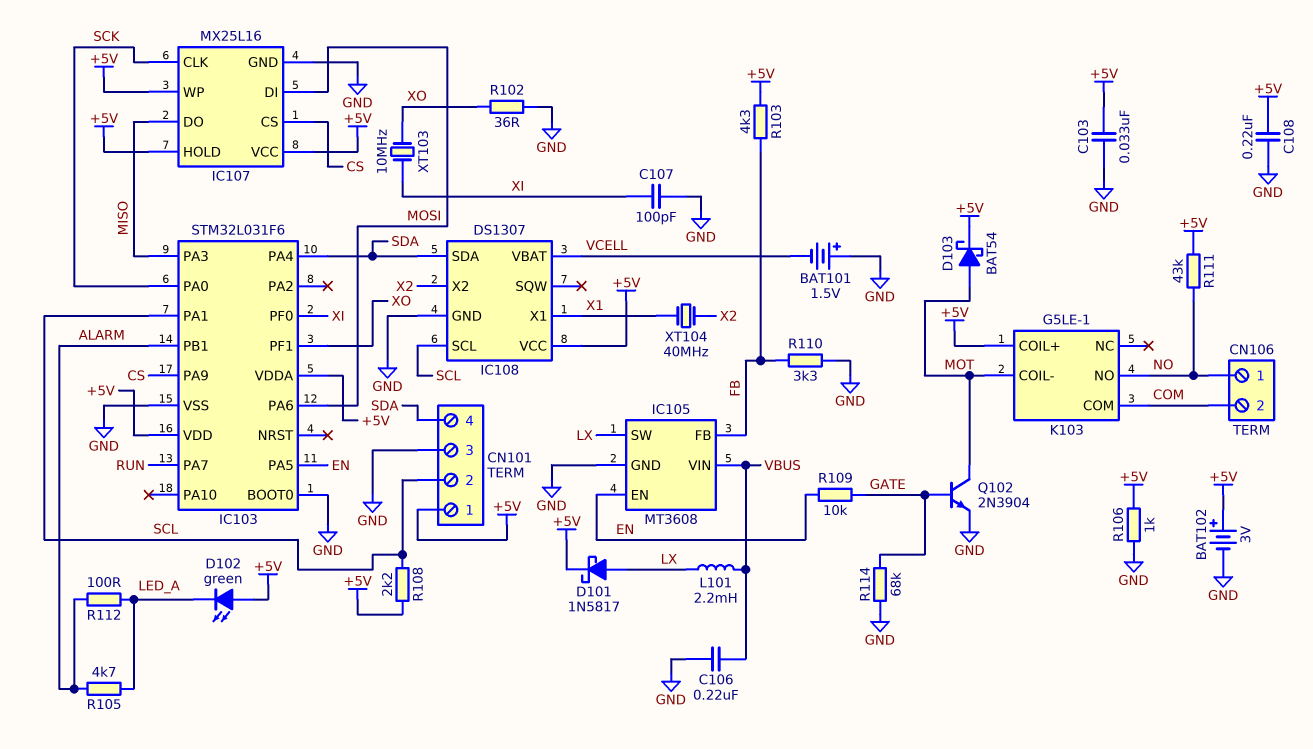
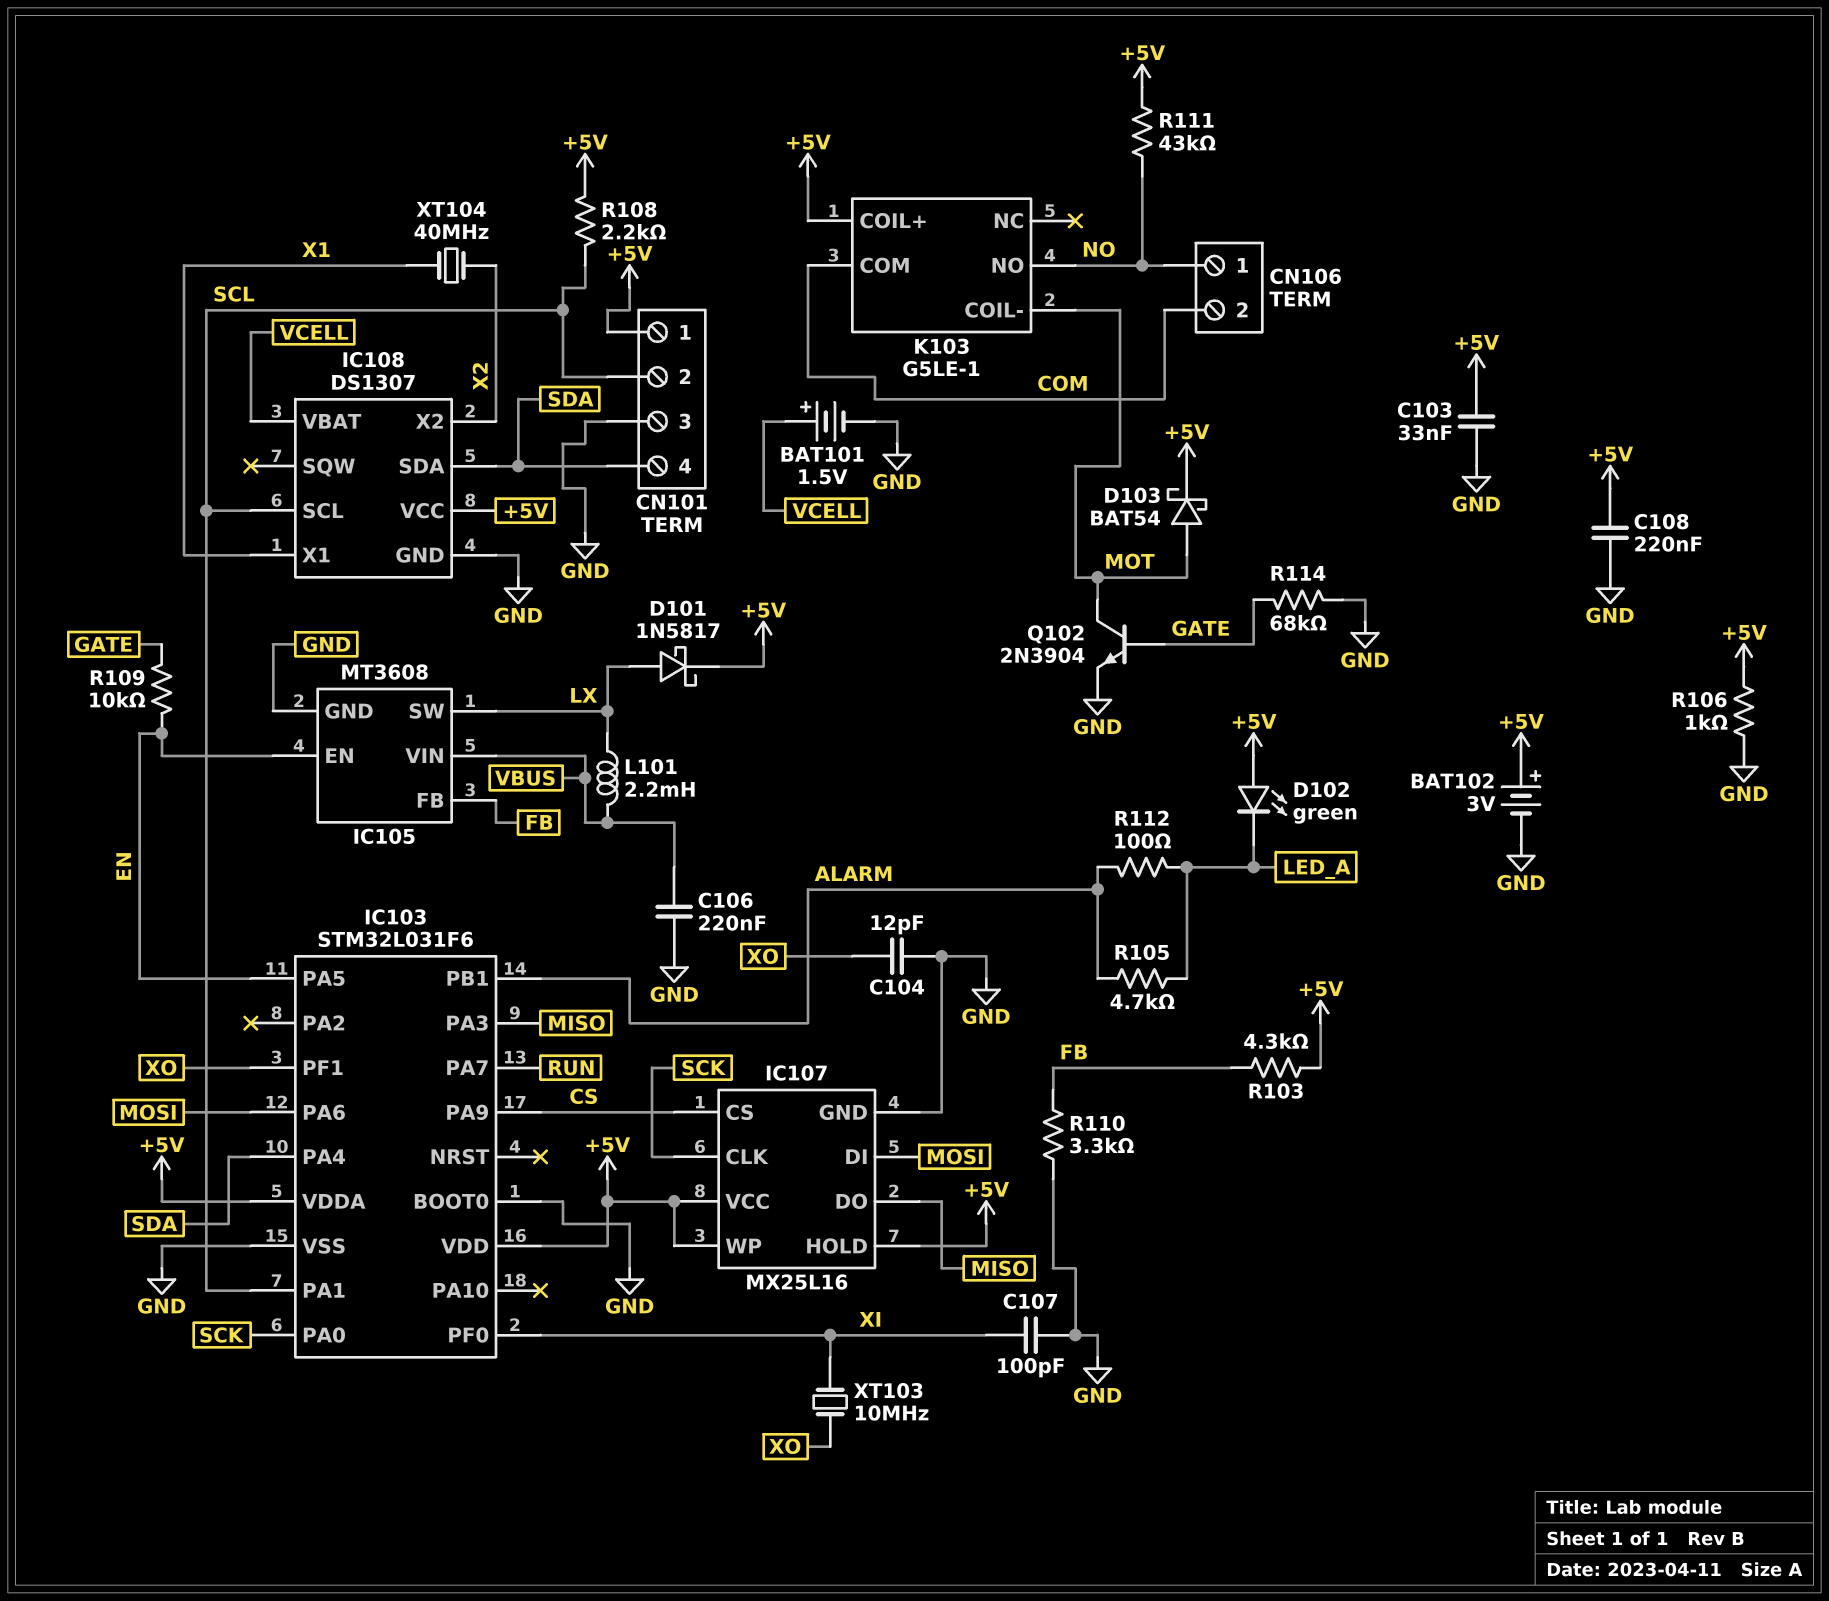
BAT101: 1.5V (plus GND, minus VCELL) -> 1.5V (plus VCELL, minus GND)
C104: none -> 12pF (GND, XO)
R102: 36 (GND, XO) -> none

